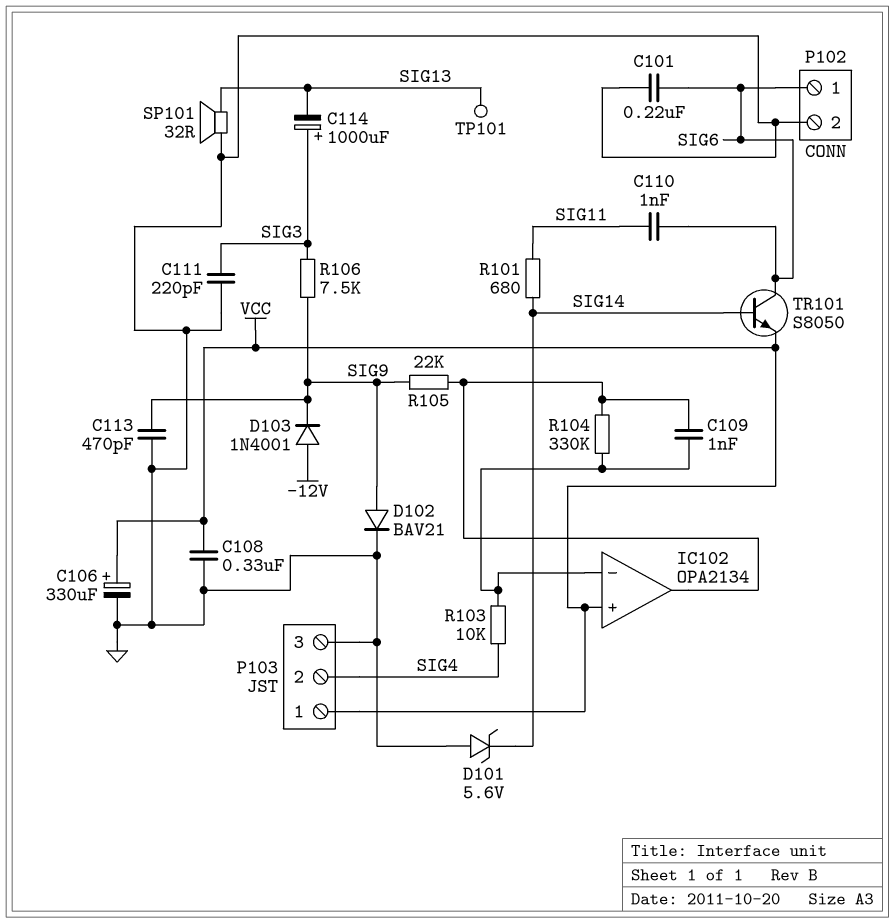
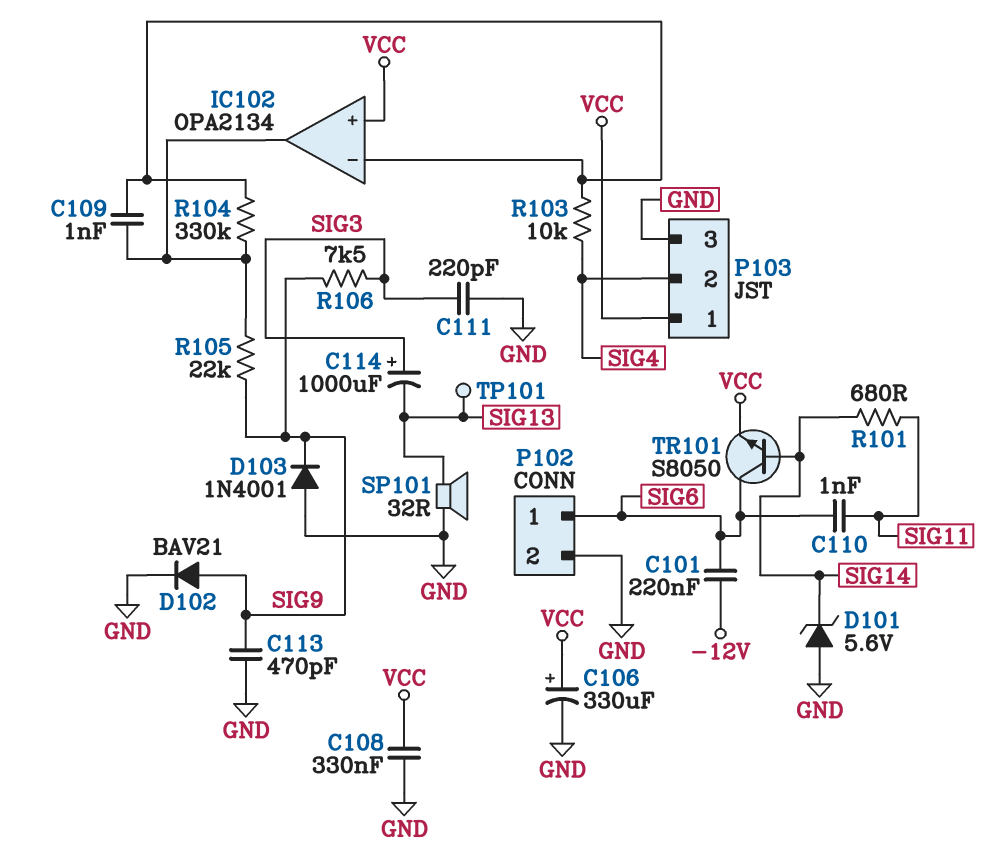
C101: 220nF (GND, SIG6) -> 220nF (-12V, SIG6)
D103: diode 1N4001 (A -12V, K SIG9) -> diode 1N4001 (A GND, K SIG9)

